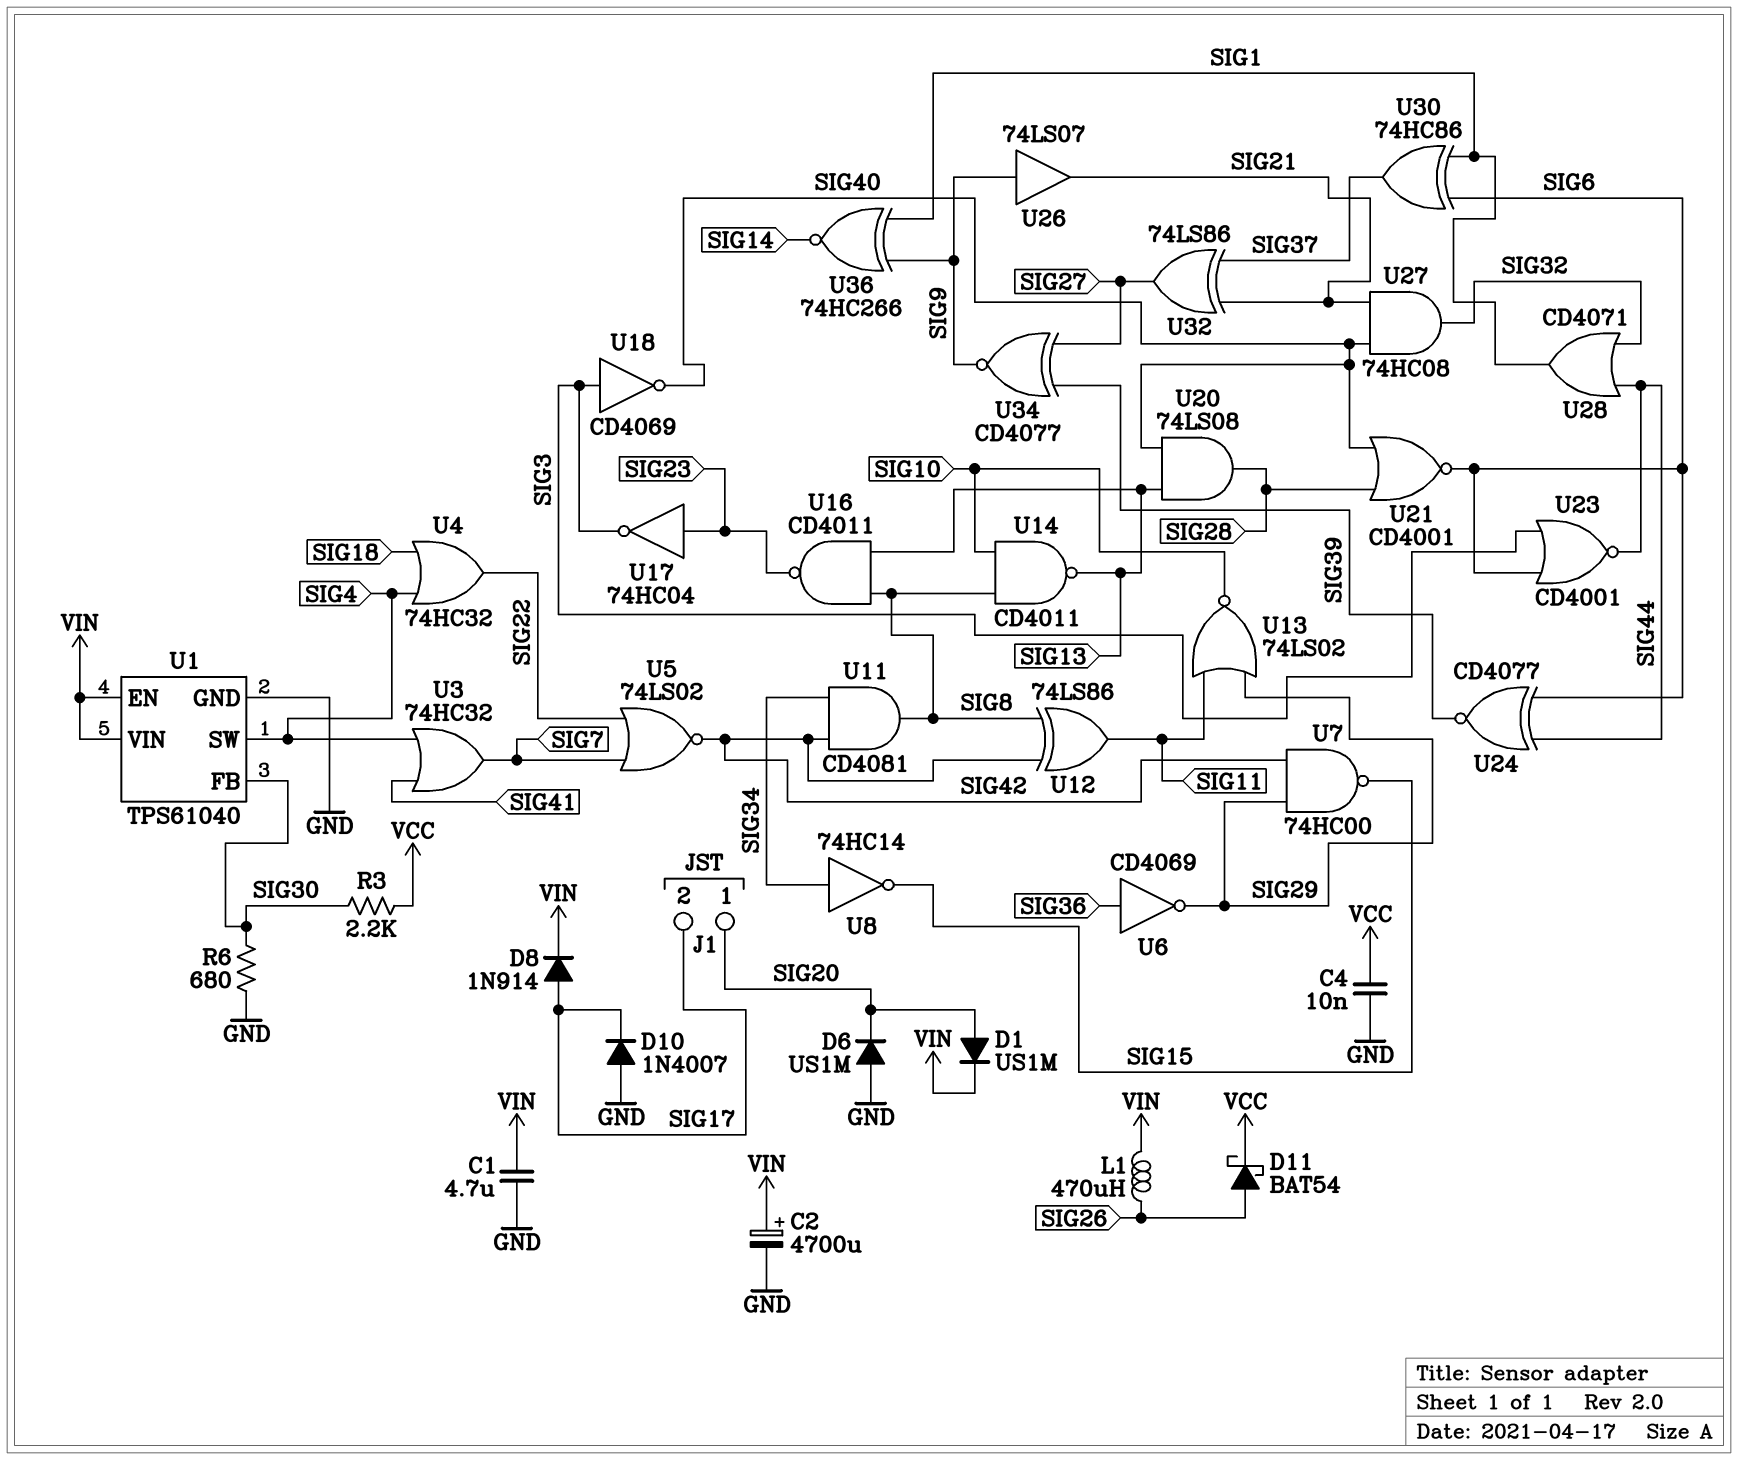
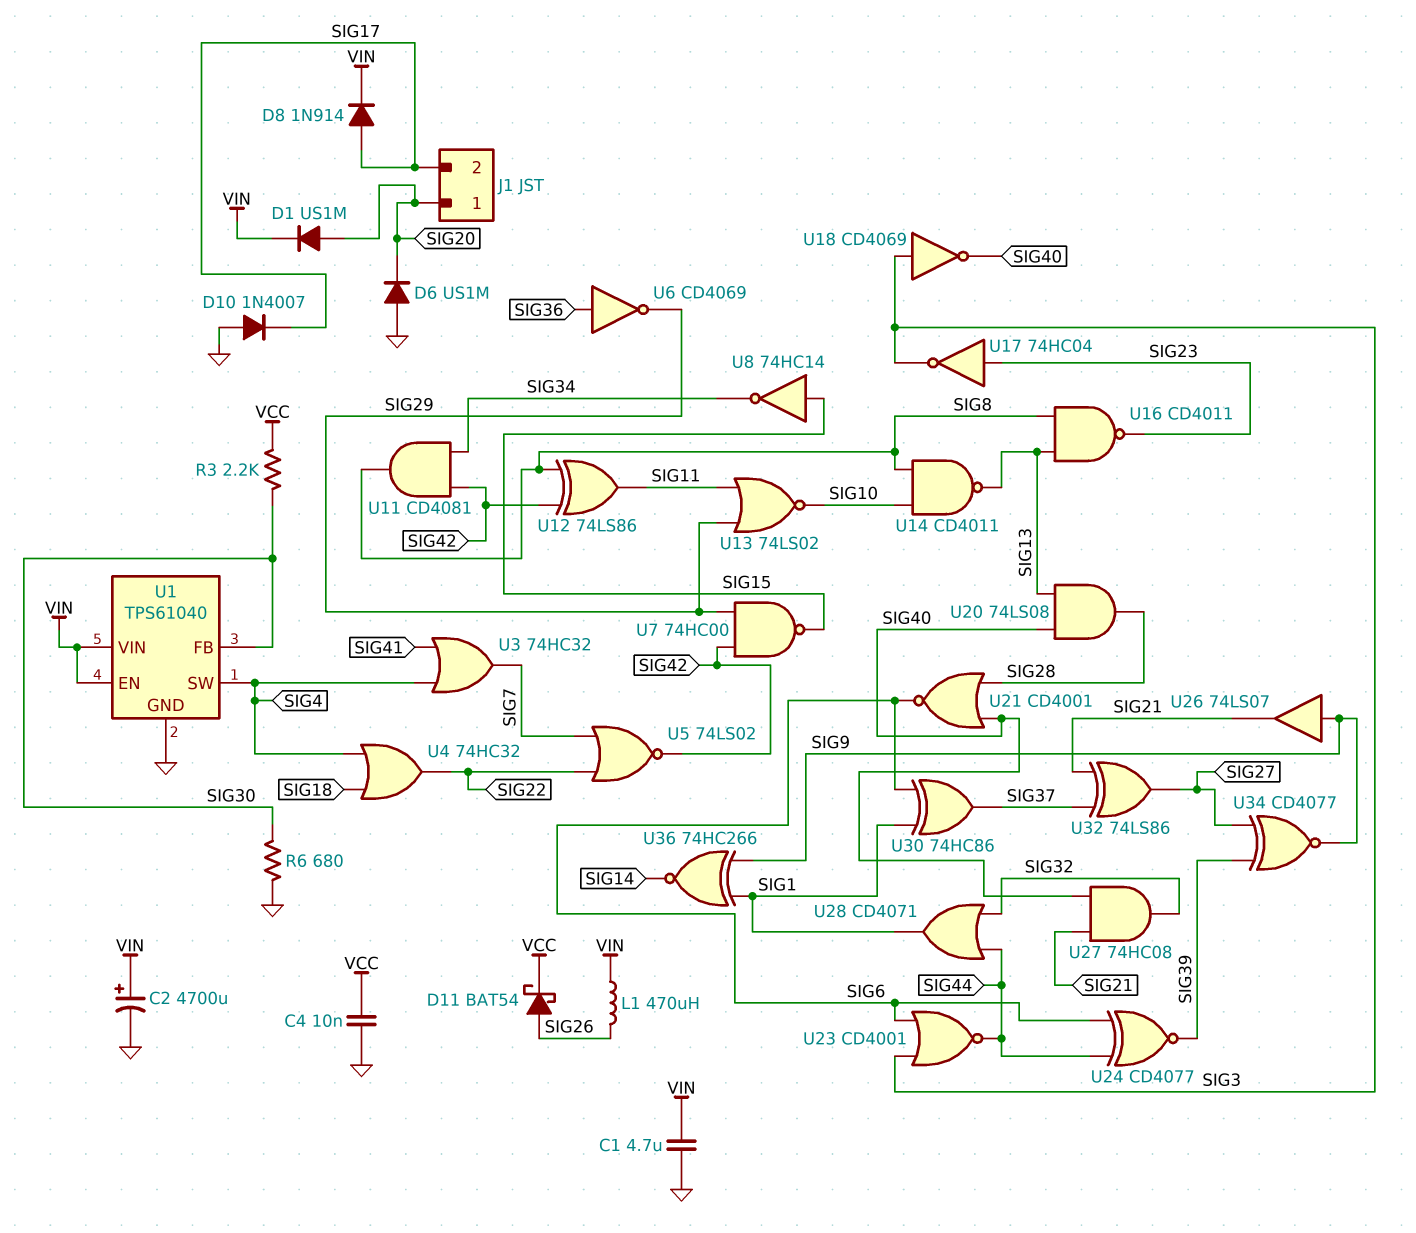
U8: NOT 74HC14 (in SIG34, out SIG15) -> NOT 74HC14 (in SIG15, out SIG34)

